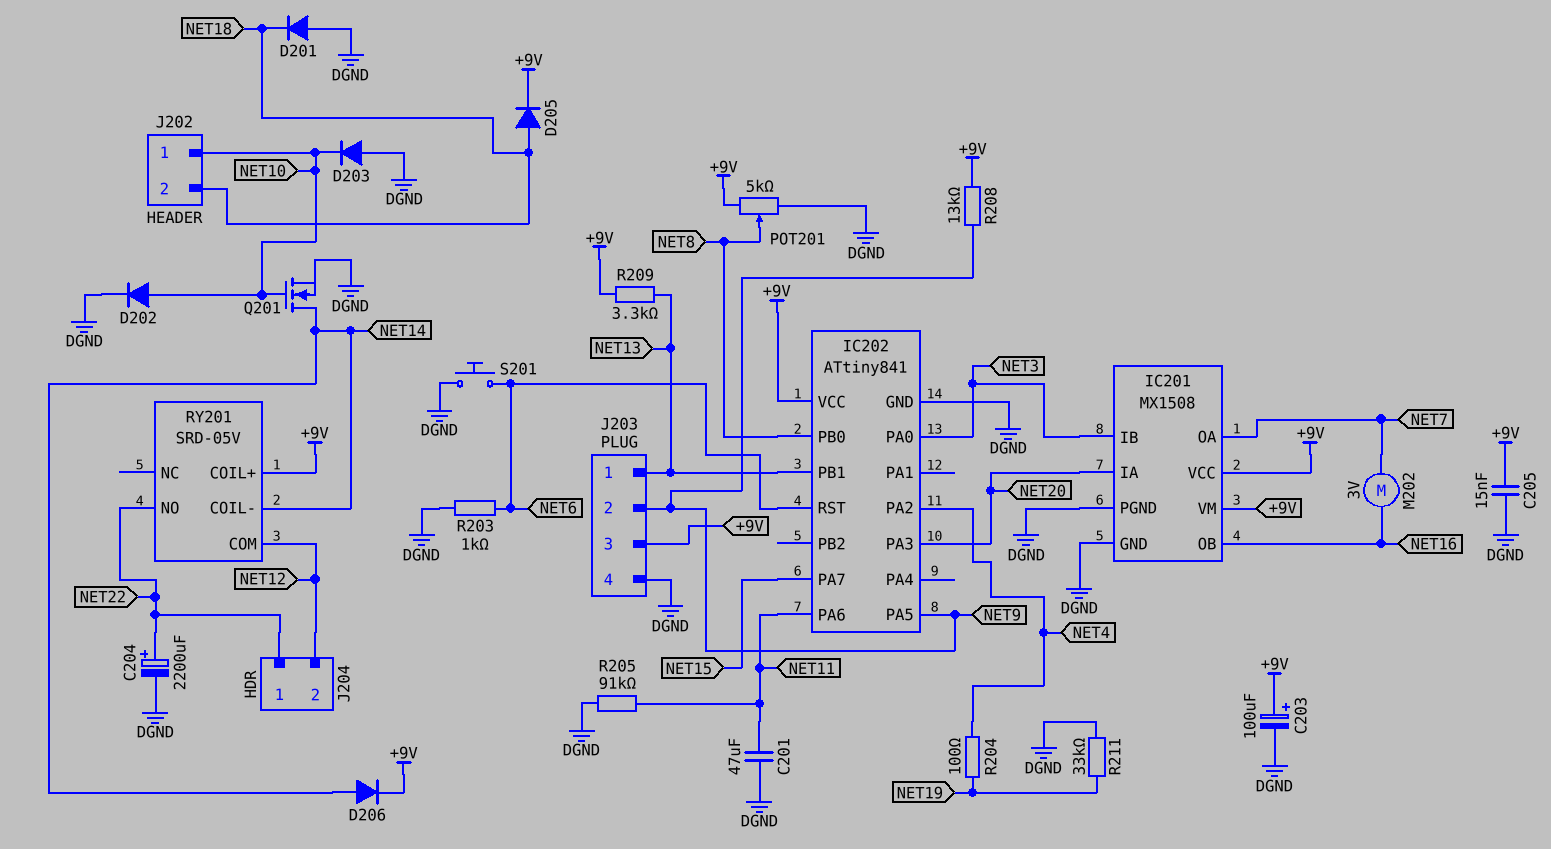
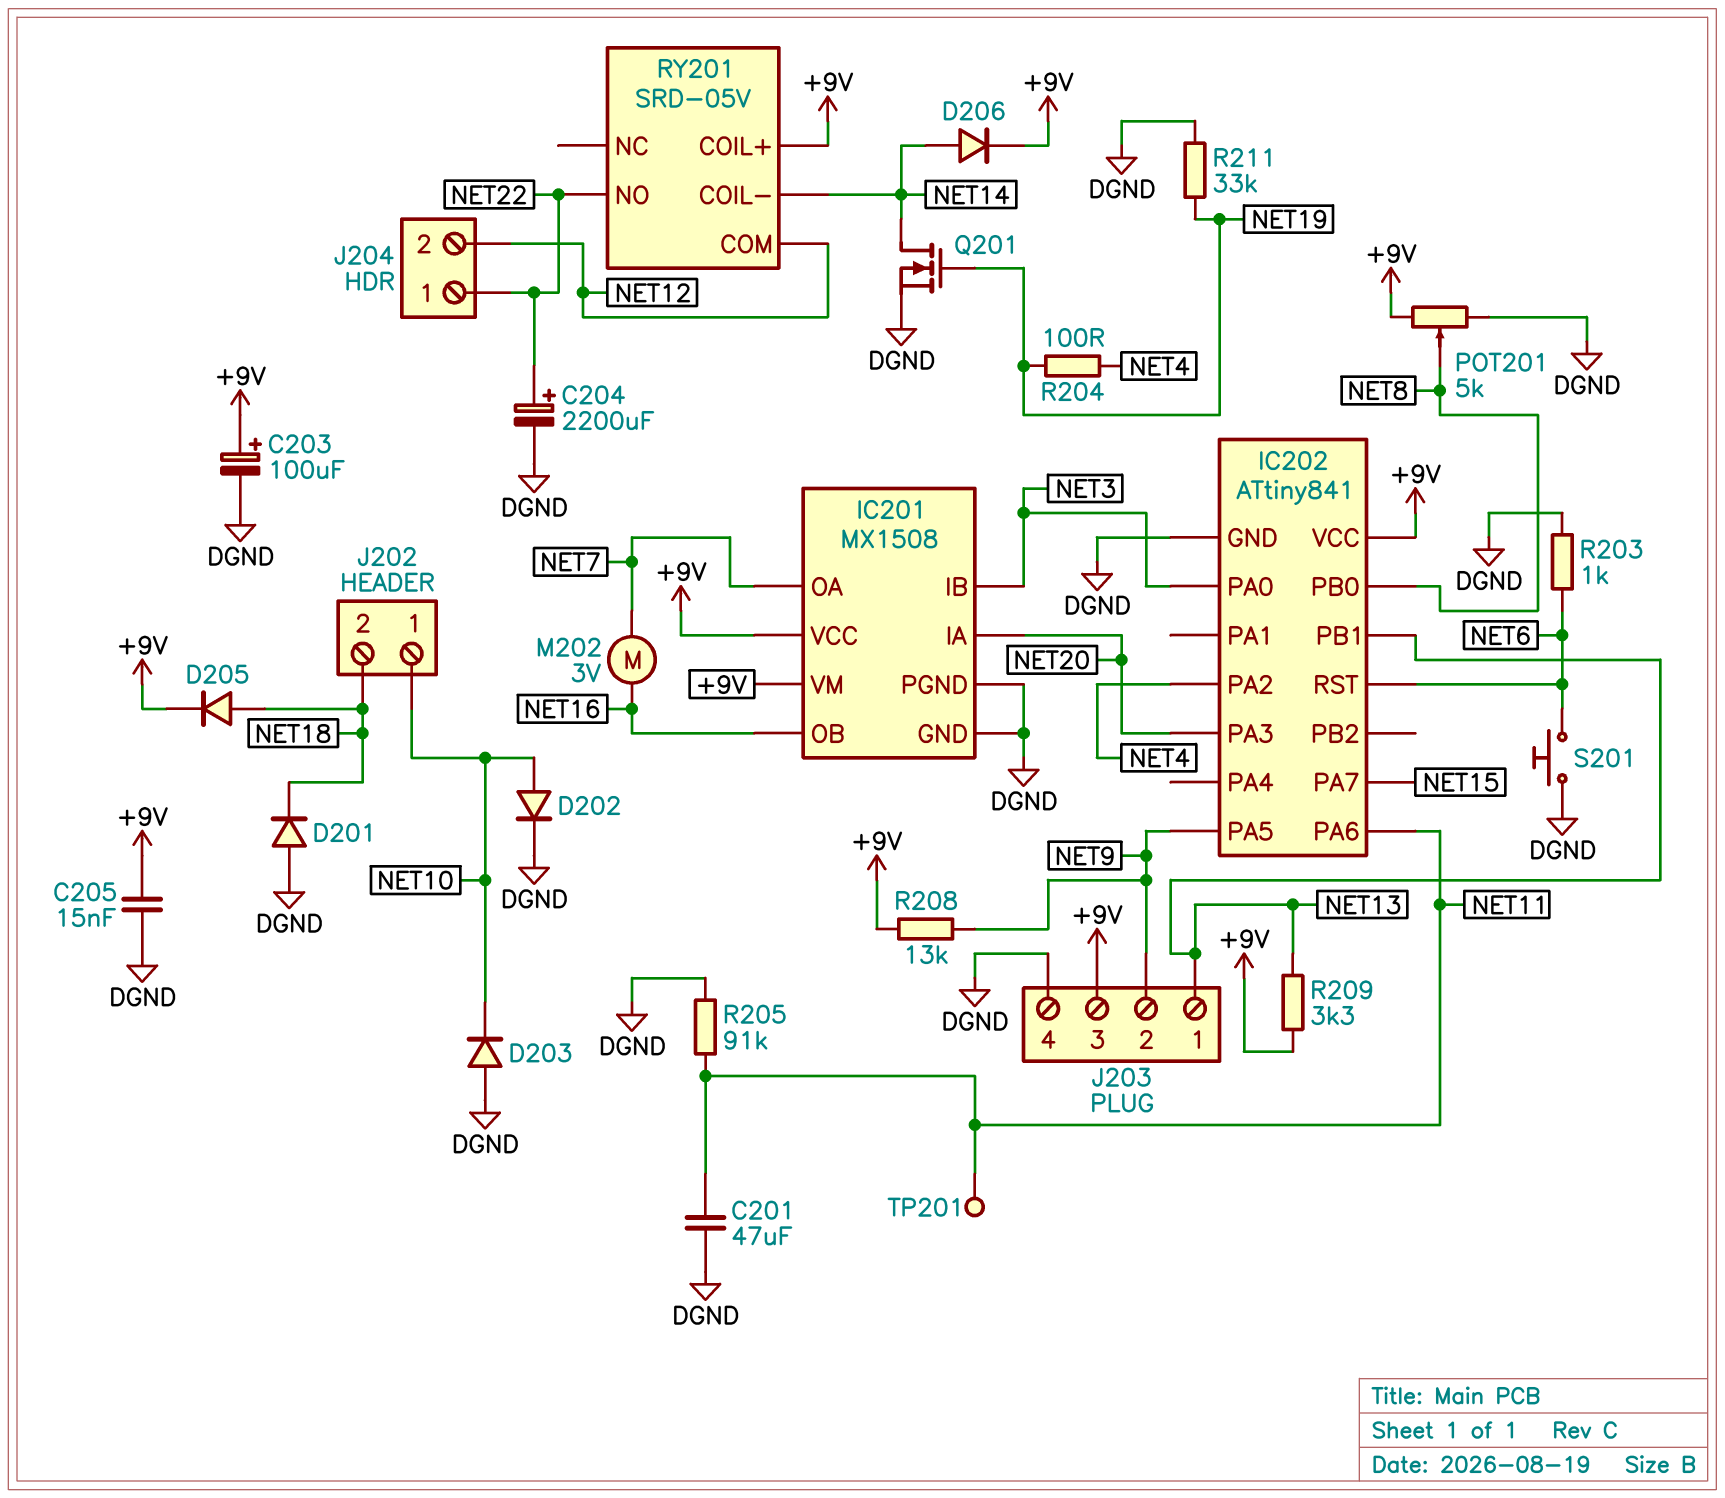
Q201: NMOS (G NET10, D NET14, S DGND) -> NMOS (G NET19, D NET14, S DGND)
TP201: none -> test point (NET11)

